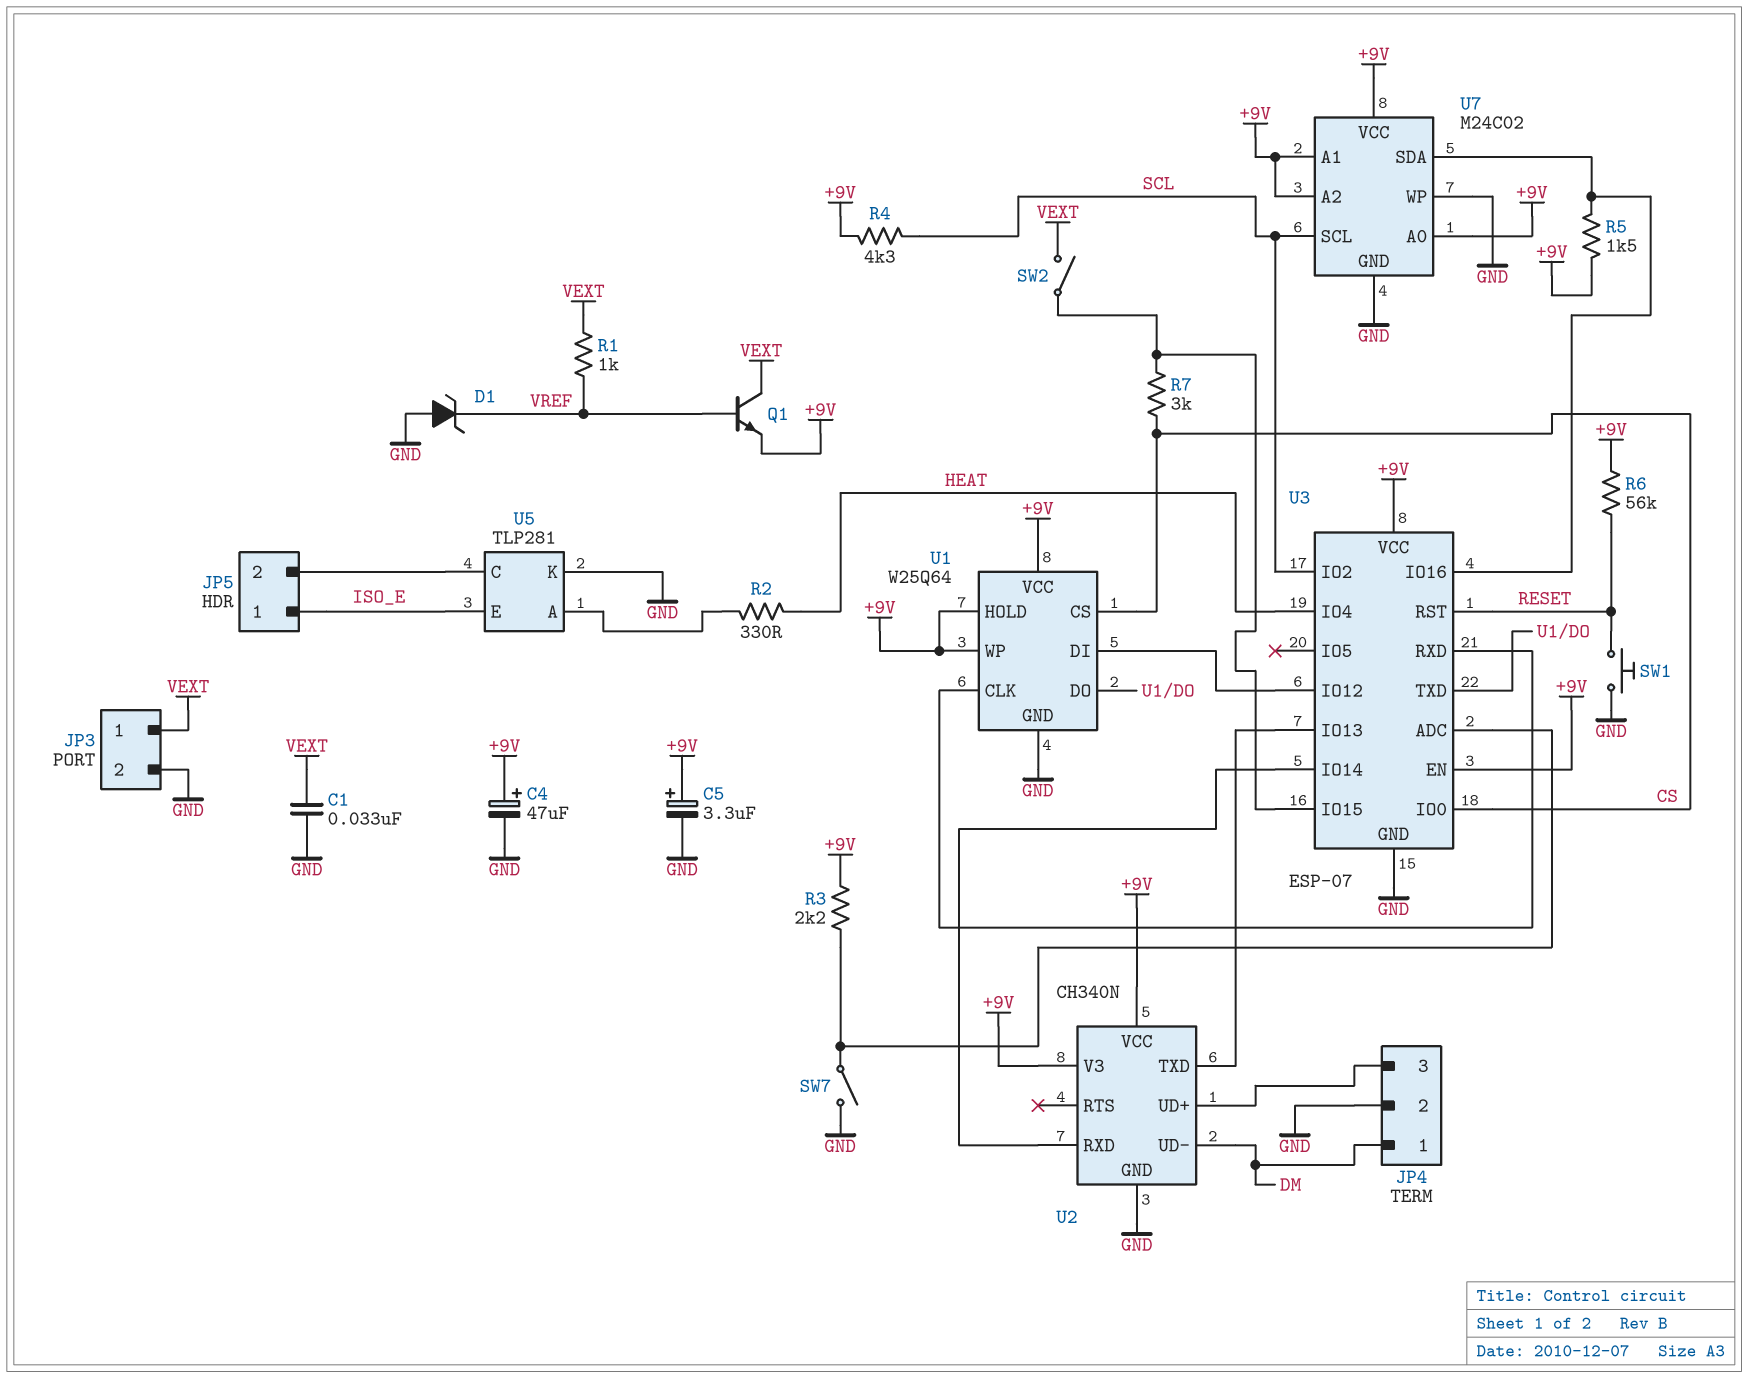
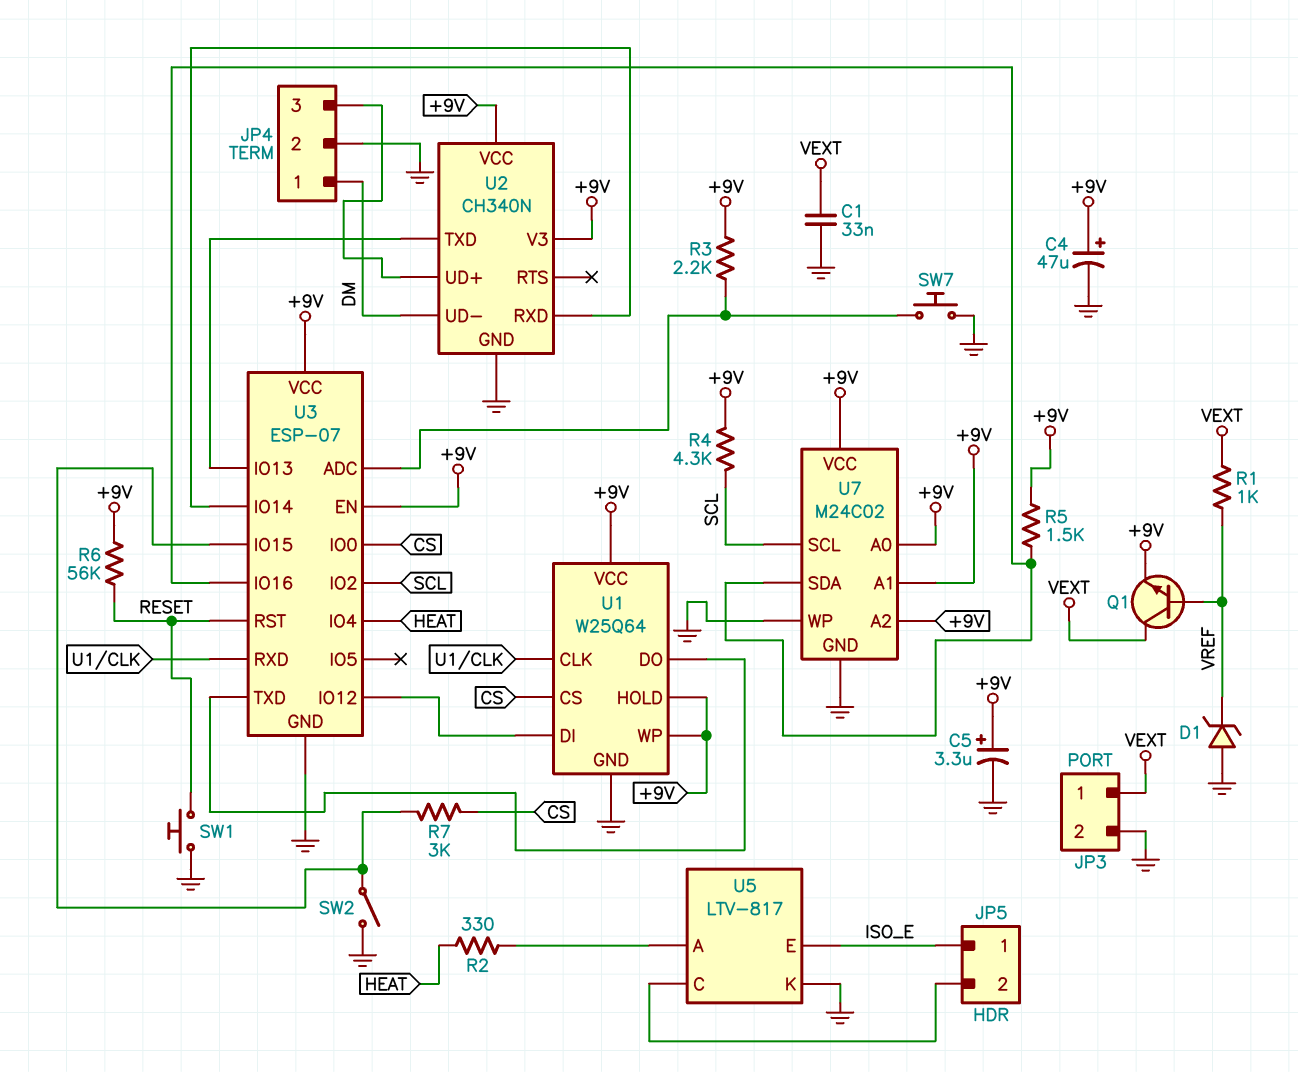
SW2: switch (U3/IO15, VEXT) -> switch (GND, U3/IO15)
SW7: switch (GND, U3/ADC) -> button (GND, U3/ADC)
U5: TLP281 -> LTV-817

